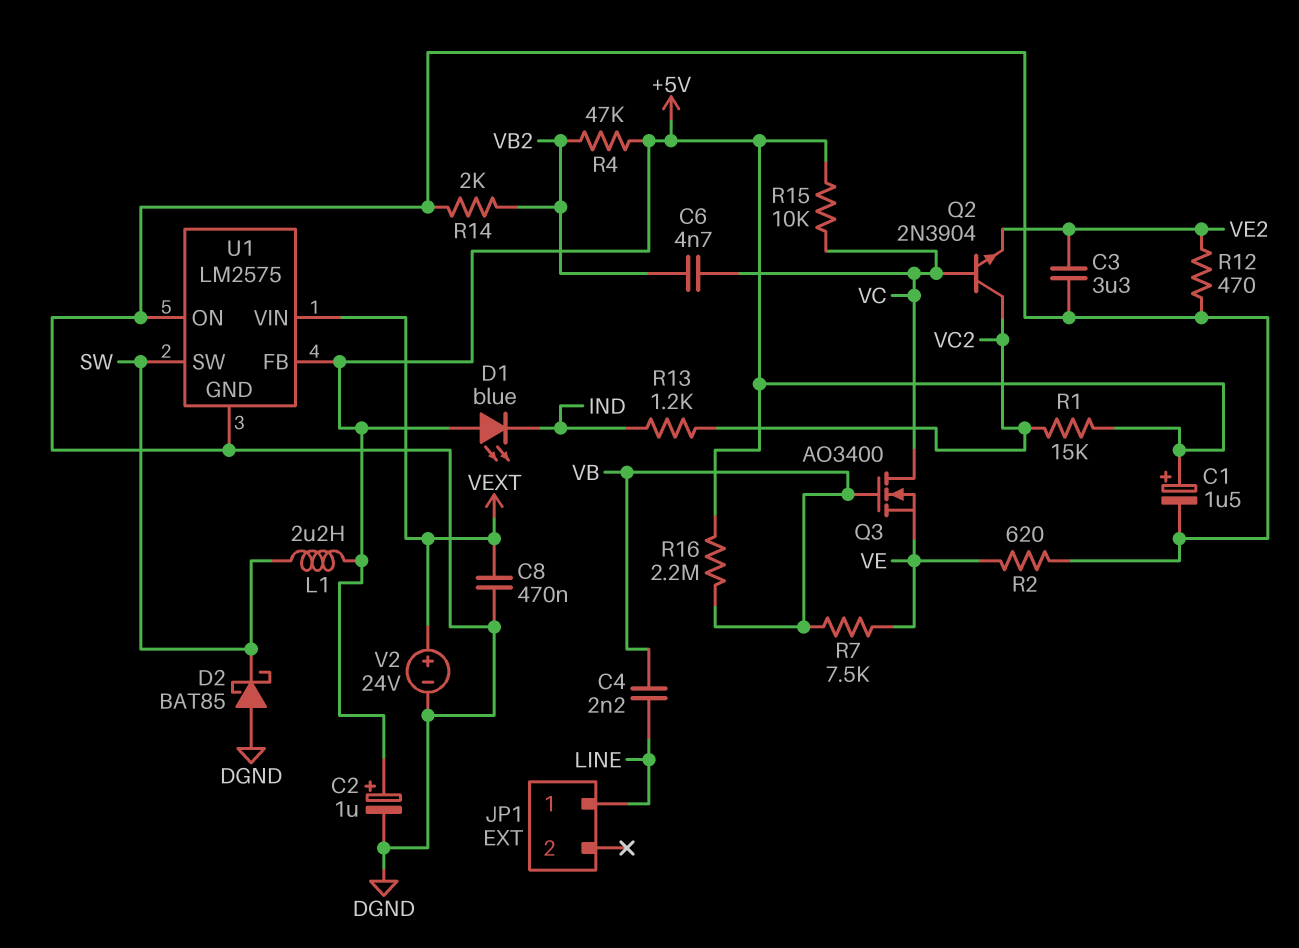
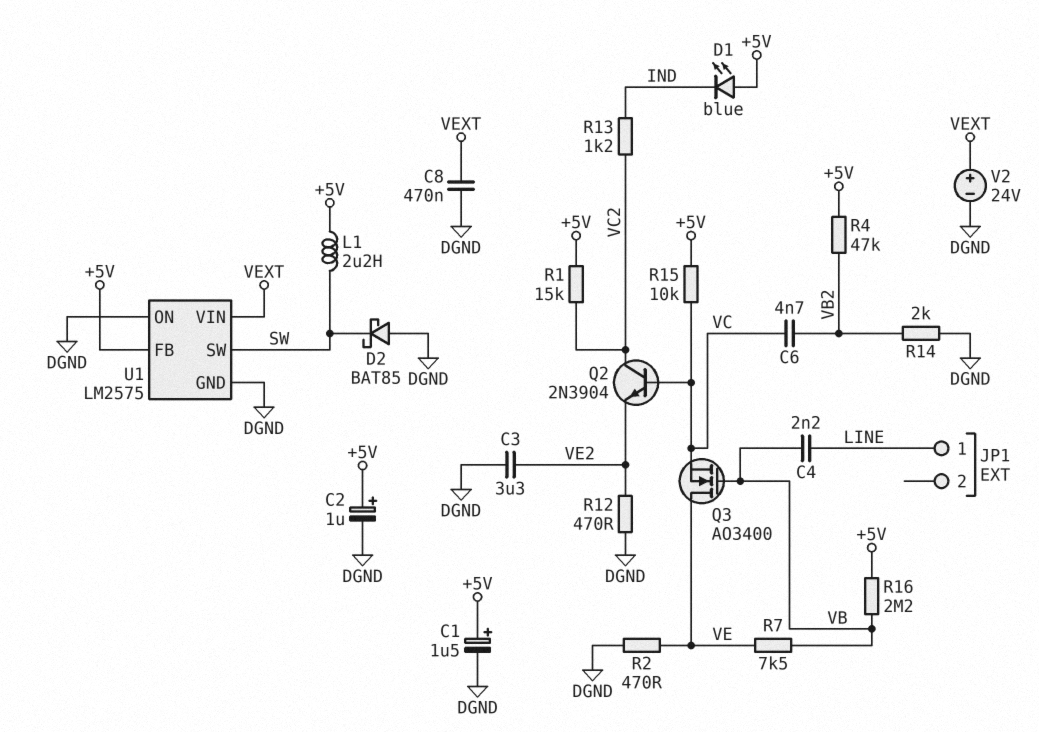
Q3: NMOS AO3400 (G VB, D VC, S VE) -> NMOS AO3400 (G VB, D VE, S VC)
R2: 620 (DGND, VE) -> 470 (DGND, VE)

